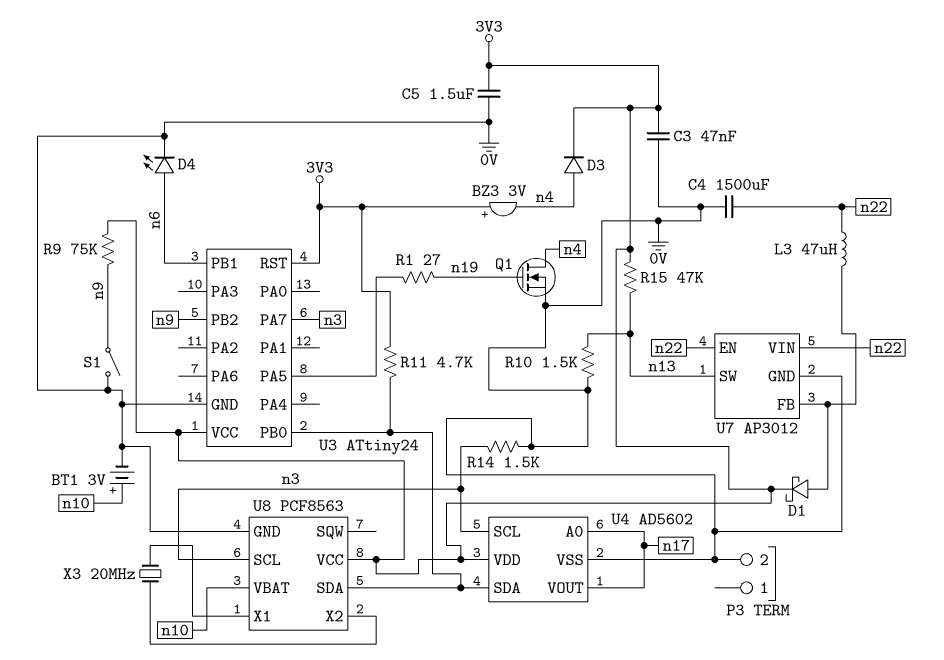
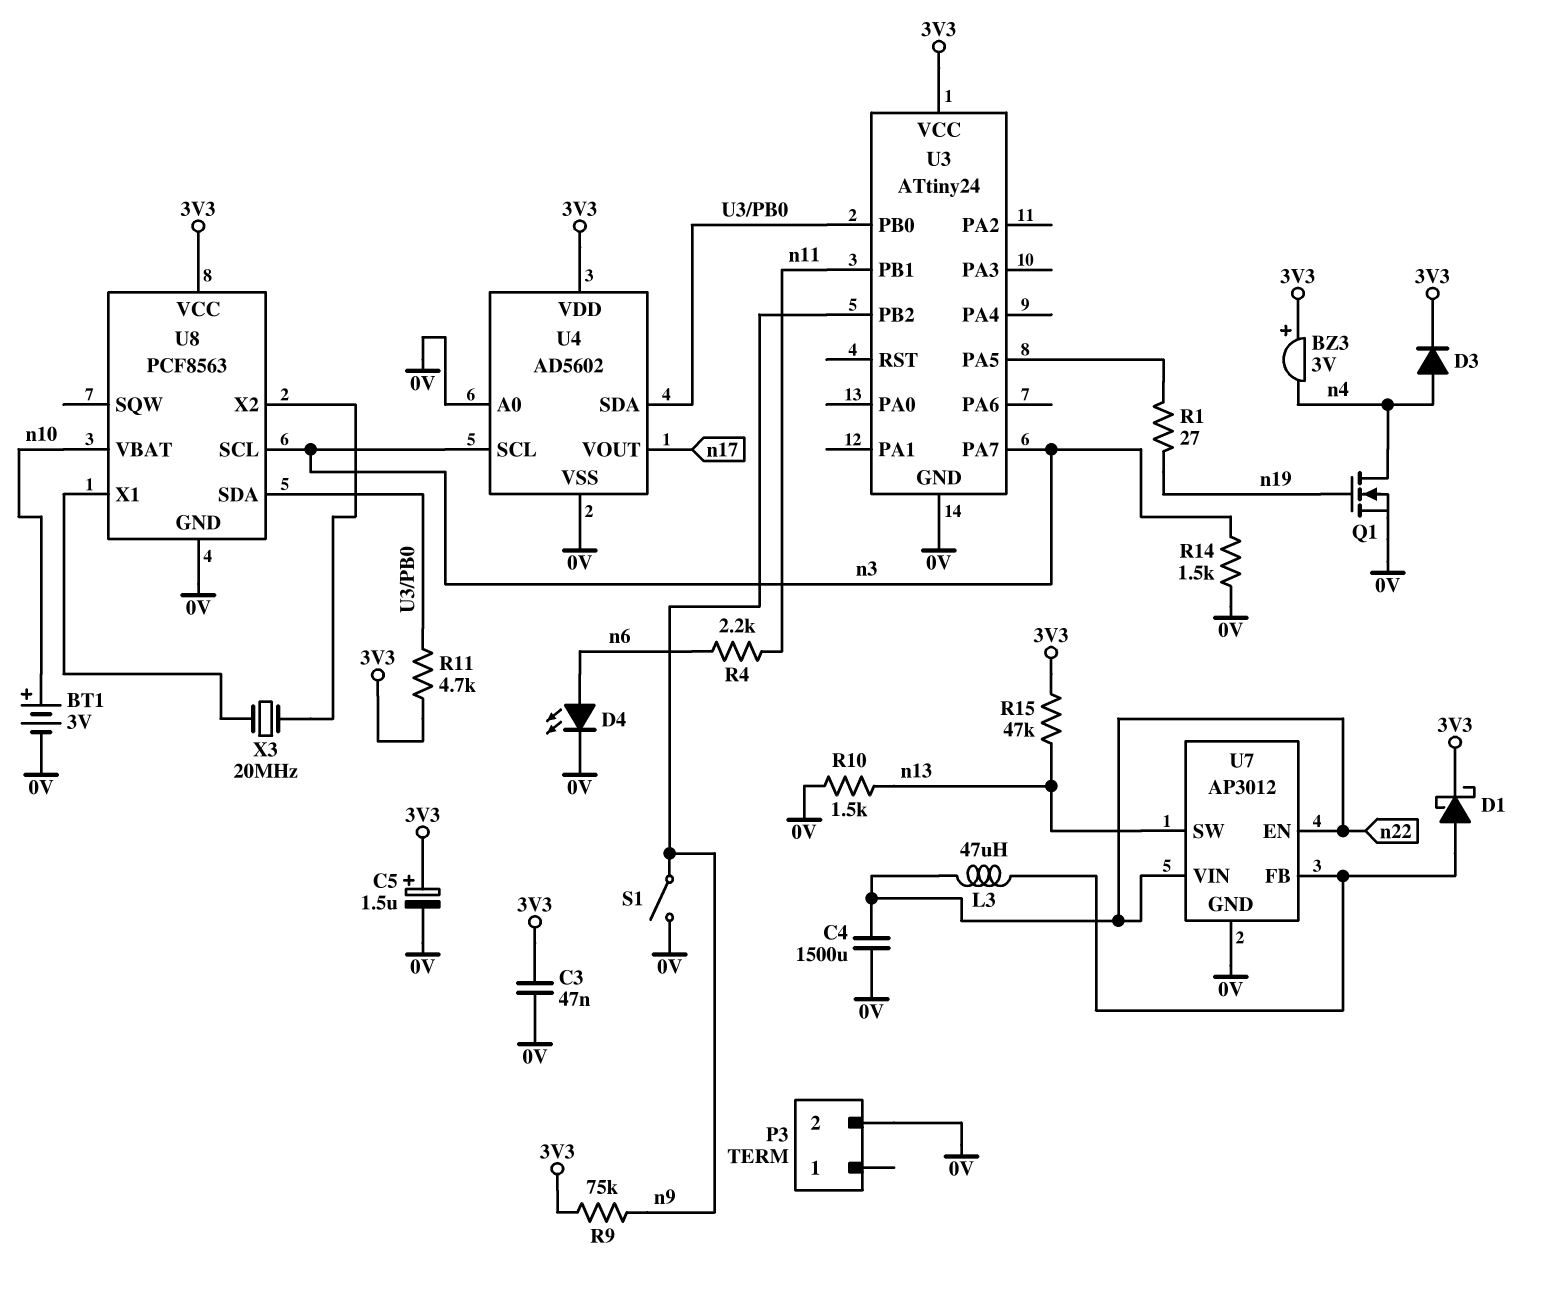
C5: 1.5uF (0V, 3V3) -> 1.5uF (plus 3V3, minus 0V)
R4: none -> 2.2k (n6, n11)
U3 pin PB1: n6 -> n11
U3 pin RST: 3V3 -> none
U4 pin A0: n17 -> 0V

